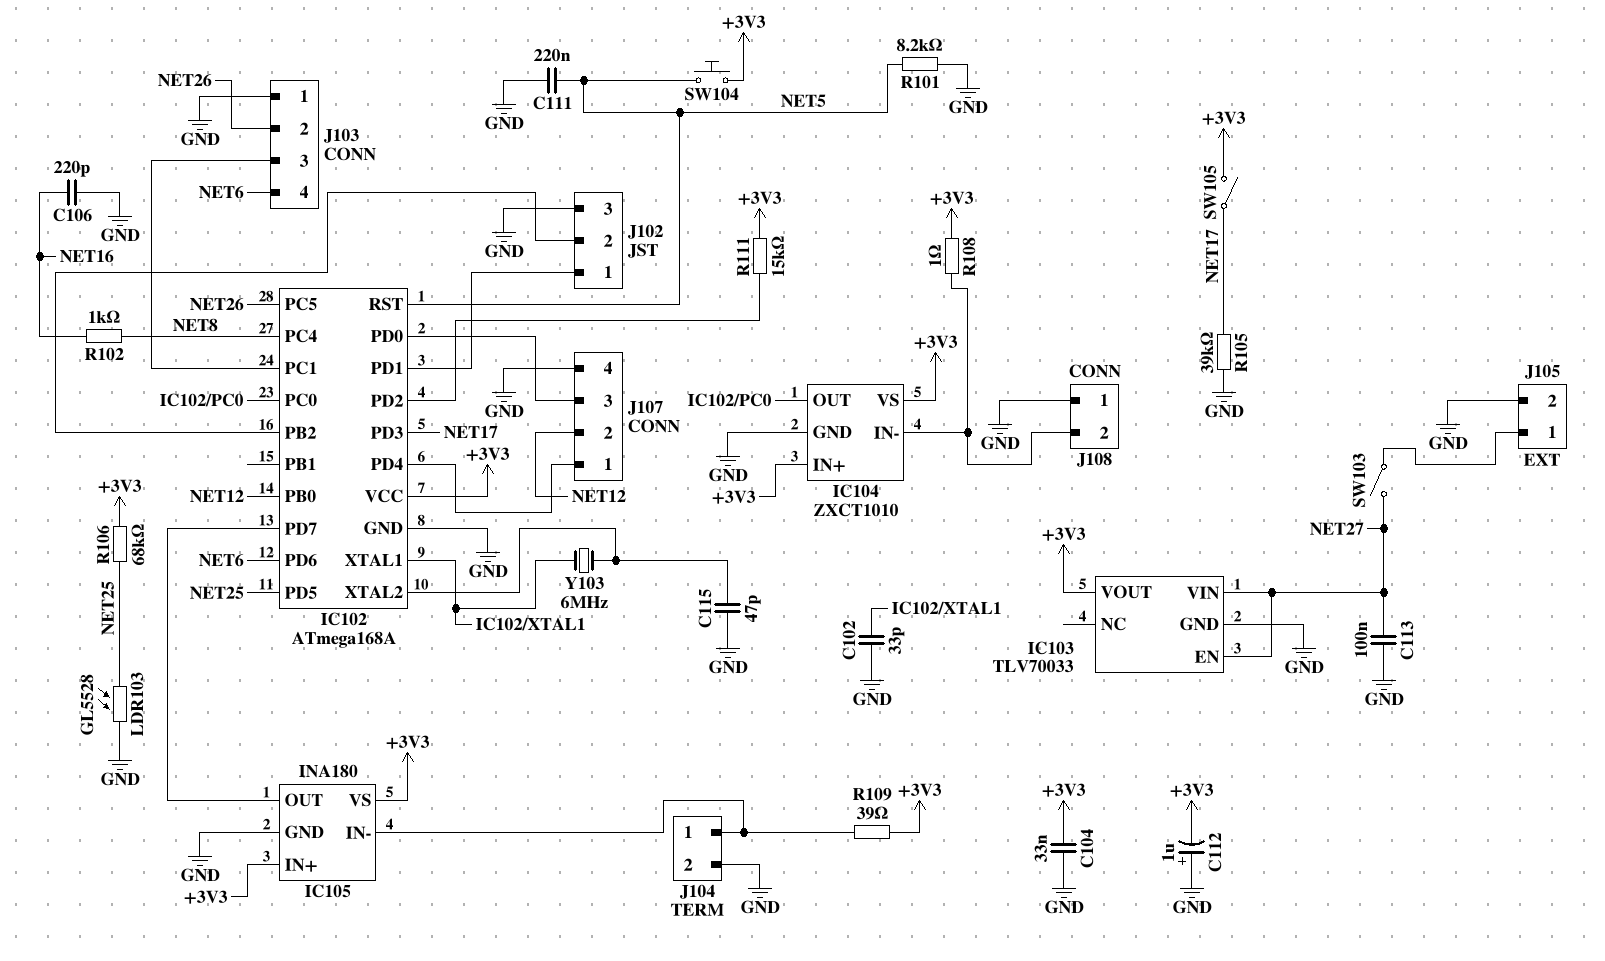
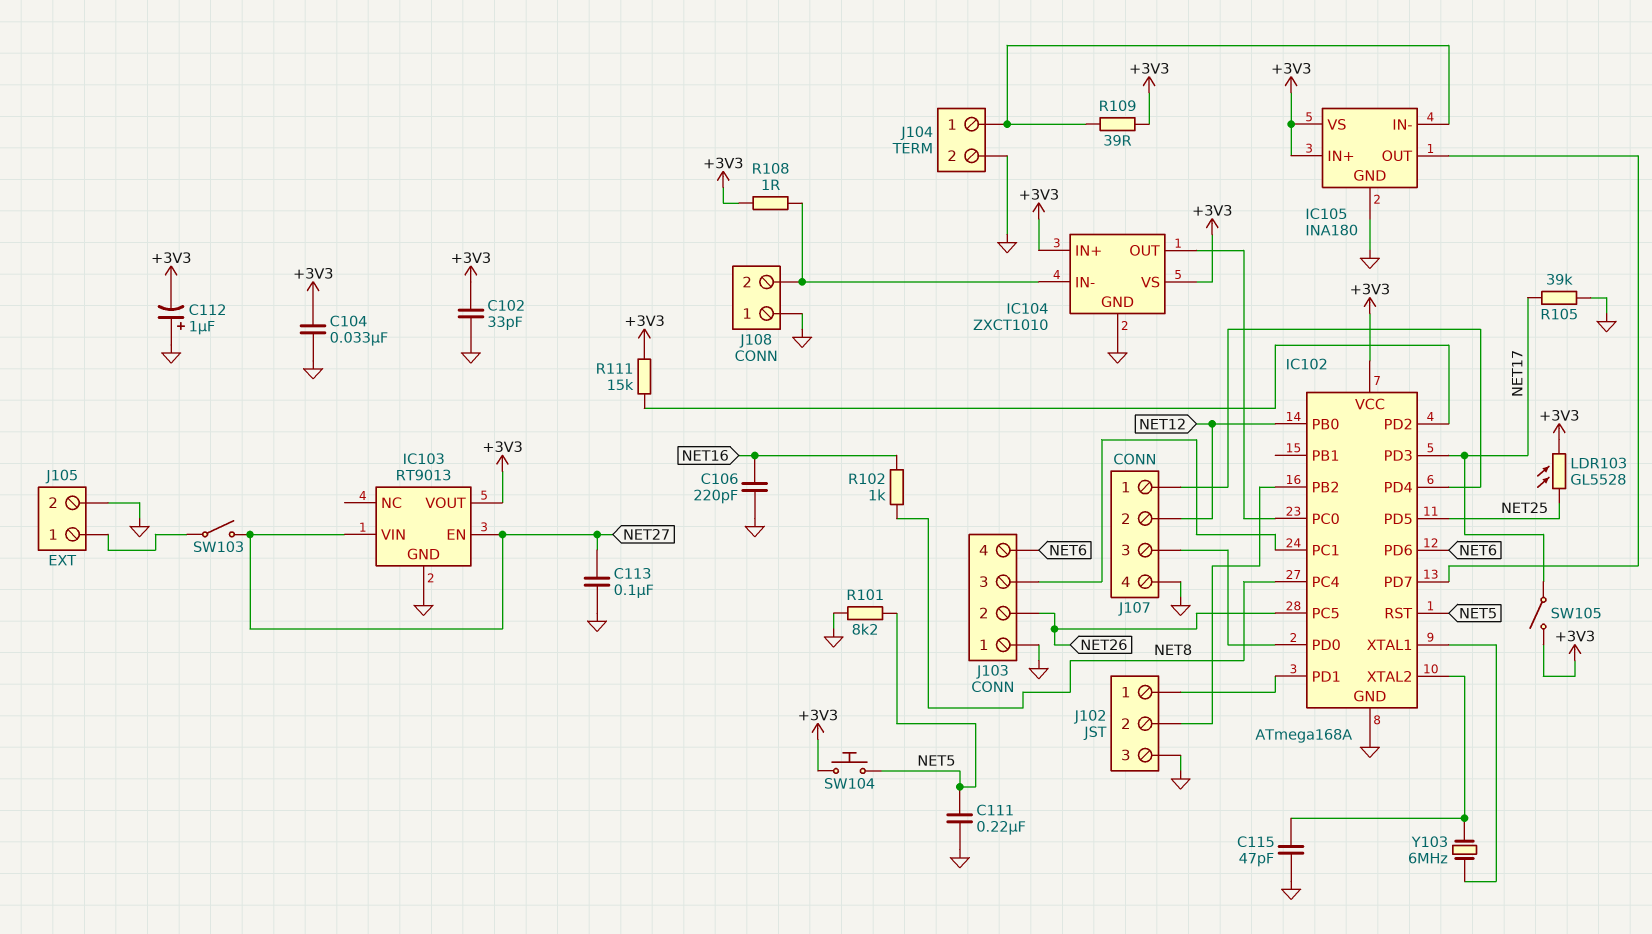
C102: 33pF (GND, IC102/XTAL1) -> 33pF (+3V3, GND)
IC103: TLV70033 -> RT9013
LDR103: GL5528 (GND, NET25) -> GL5528 (+3V3, NET25)
R106: 68k (+3V3, NET25) -> none

